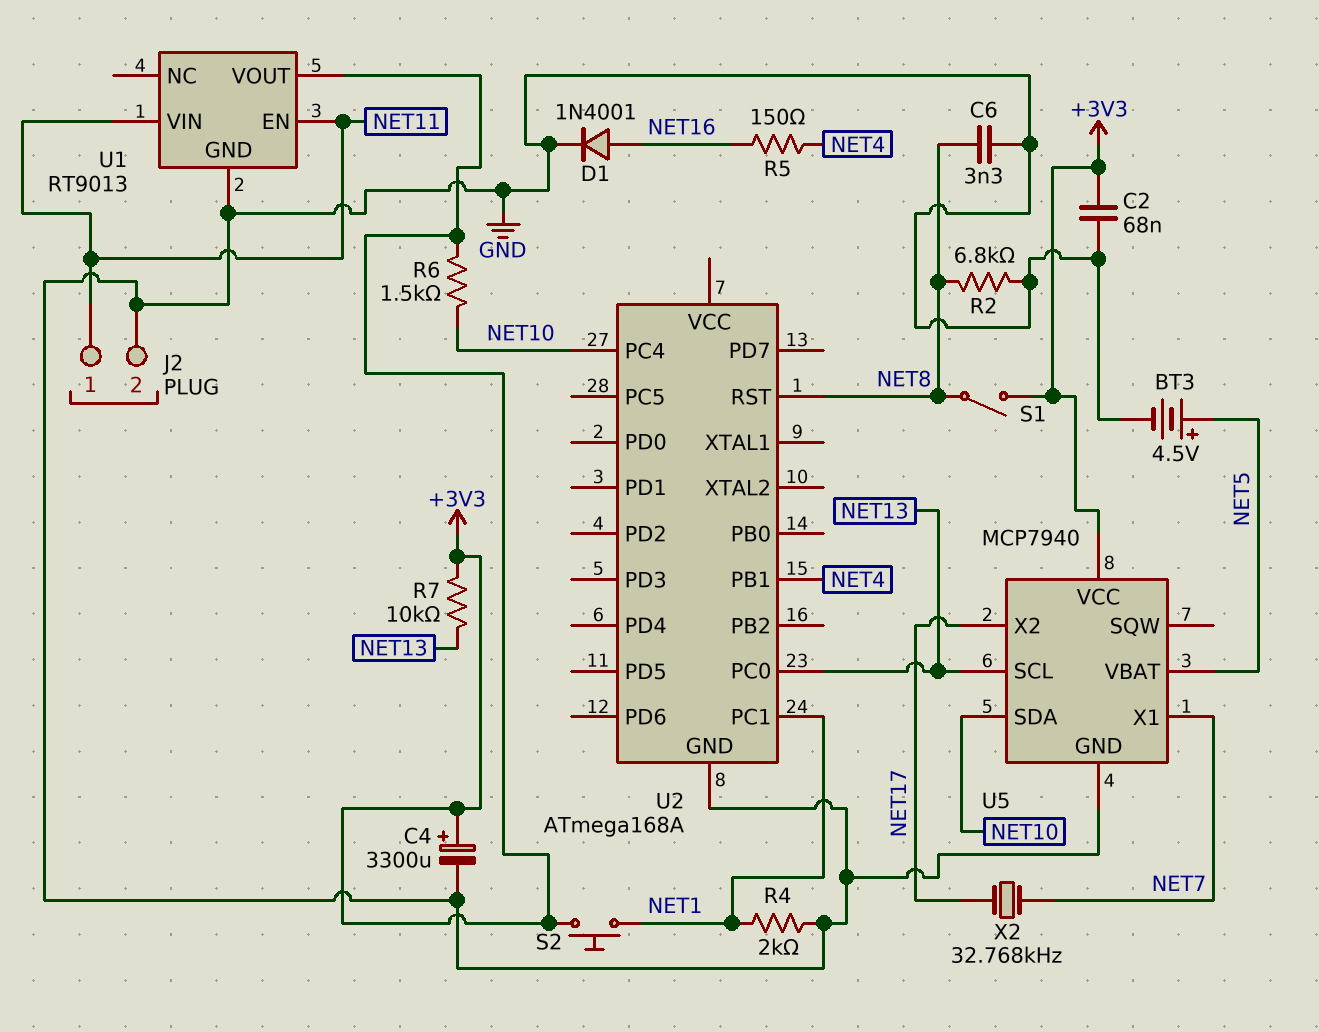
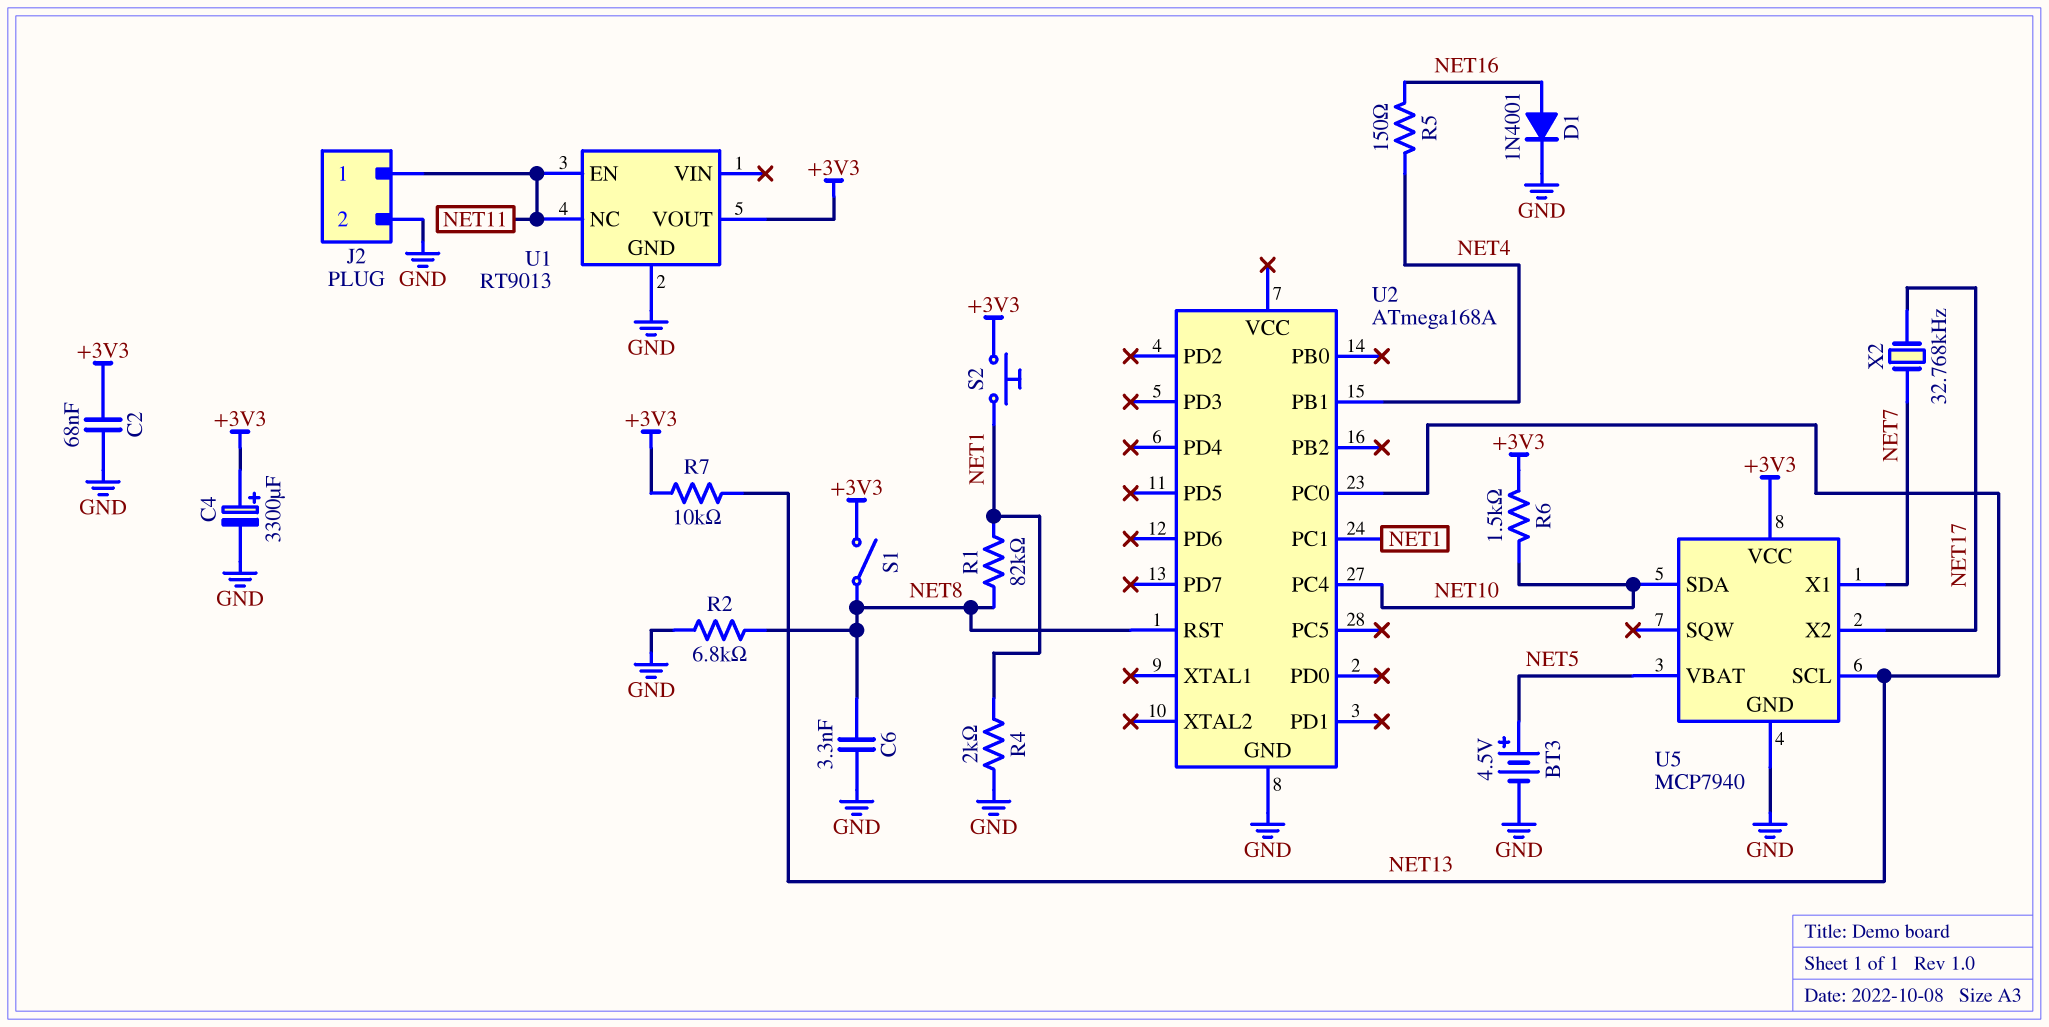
R1: none -> 82k (NET1, NET8)
U1 pin NC: none -> NET11
U1 pin VIN: NET11 -> none

